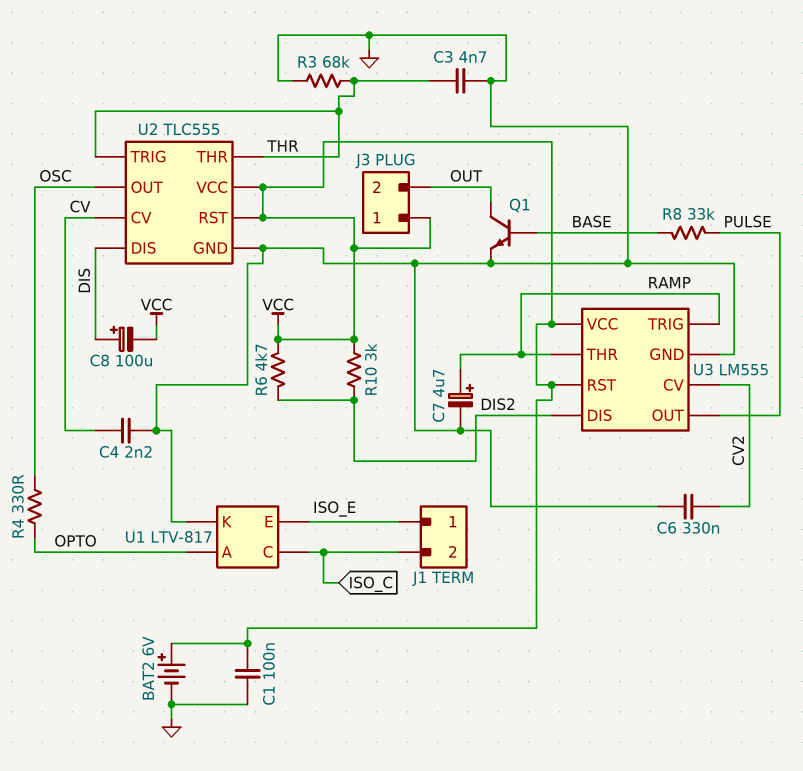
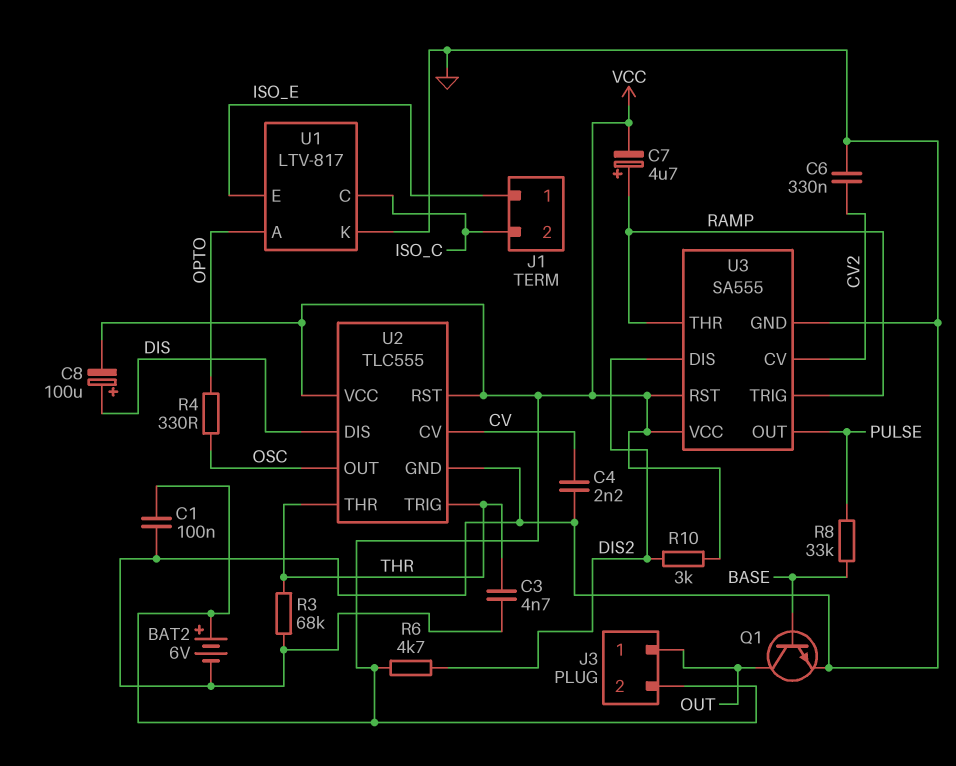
C7: 4.7uF (plus RAMP, minus GND) -> 4.7uF (plus RAMP, minus VCC)
J3 pin 1: VCC -> OUT
J3 pin 2: OUT -> VCC
U3: LM555 -> SA555

